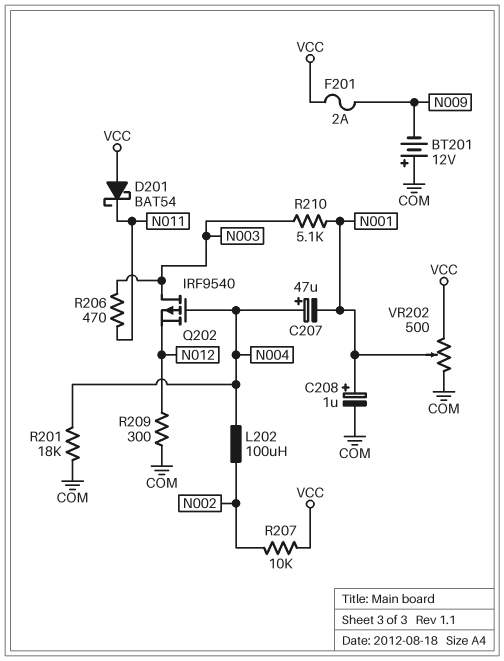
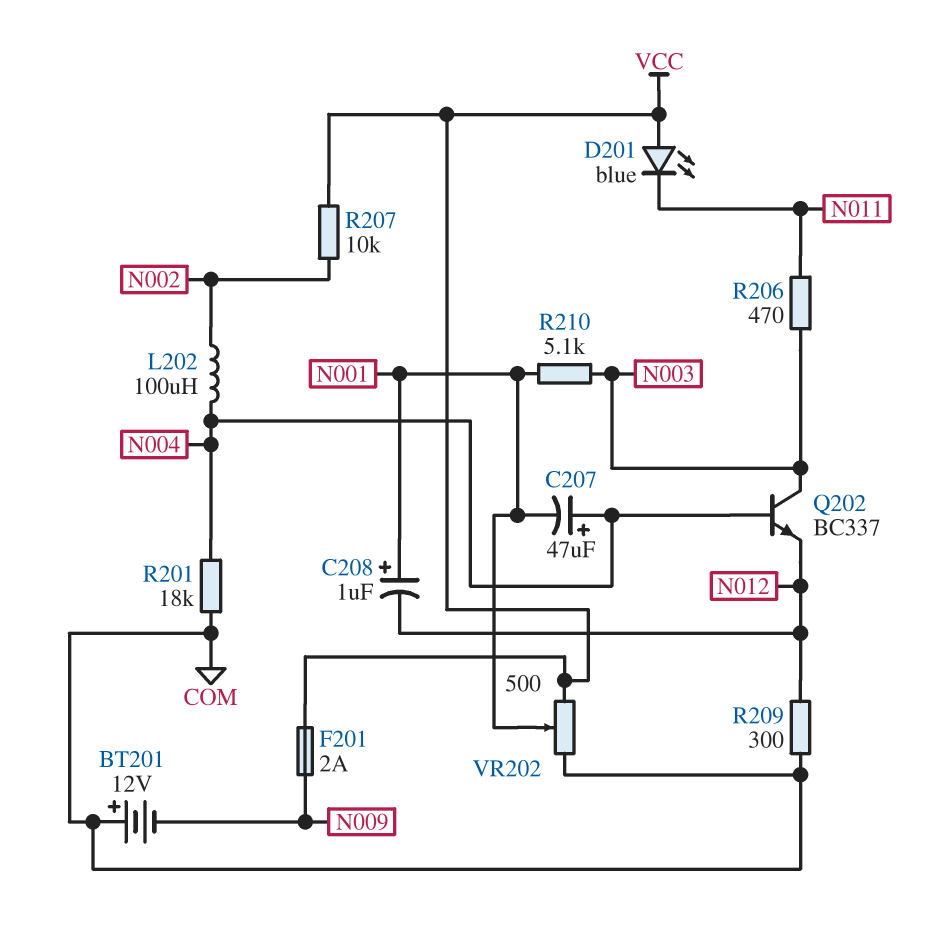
C208: 1uF (plus N001, minus COM) -> 1uF (plus N001, minus N012)
D201: schottky BAT54 (A VCC, K N011) -> LED blue (A VCC, K N011)
Q202: PMOS IRF9540 (G N004, D N003, S N012) -> NPN BC337 (B N004, C N003, E N012)

